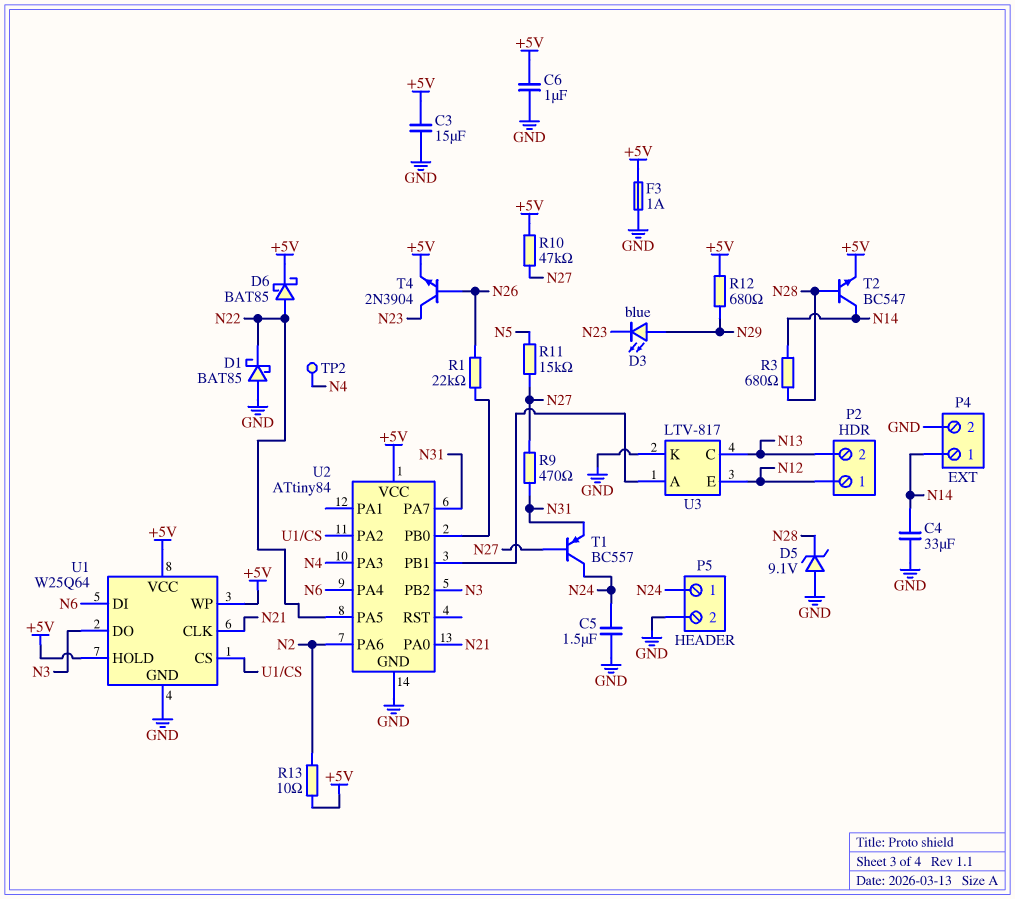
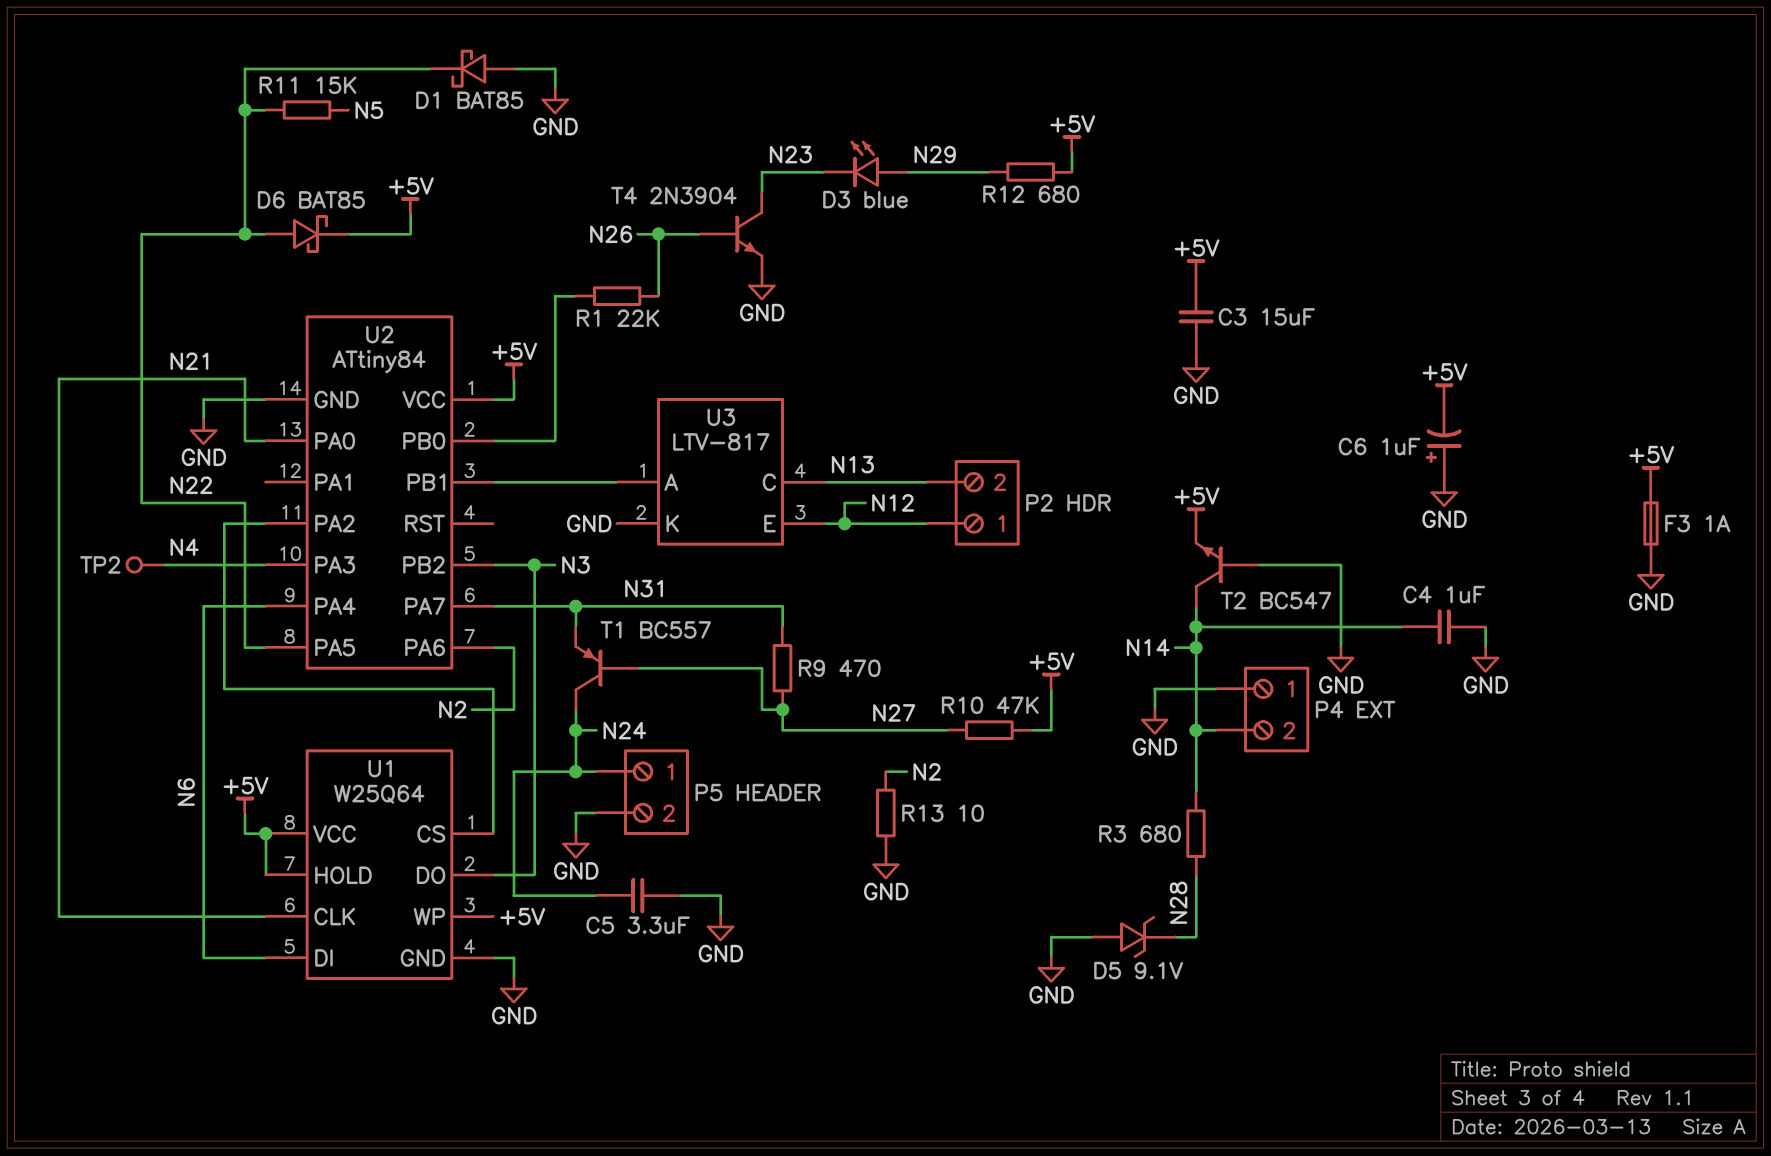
C4: 33uF (GND, N14) -> 1uF (GND, N14)
C5: 1.5uF (GND, N24) -> 3.3uF (GND, N24)
C6: 1uF (+5V, GND) -> 1uF (plus GND, minus +5V)
P4 pin 1: N14 -> GND
P4 pin 2: GND -> N14
R11: 15k (N5, N27) -> 15k (N5, N22)
R13: 10 (+5V, N2) -> 10 (GND, N2)
T2: NPN BC547 (B N28, C N14, E +5V) -> NPN BC547 (B GND, C N14, E +5V)
T4: NPN 2N3904 (B N26, C N23, E +5V) -> NPN 2N3904 (B N26, C N23, E GND)

